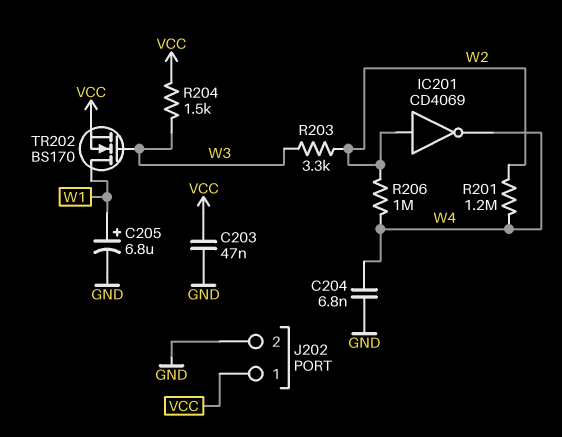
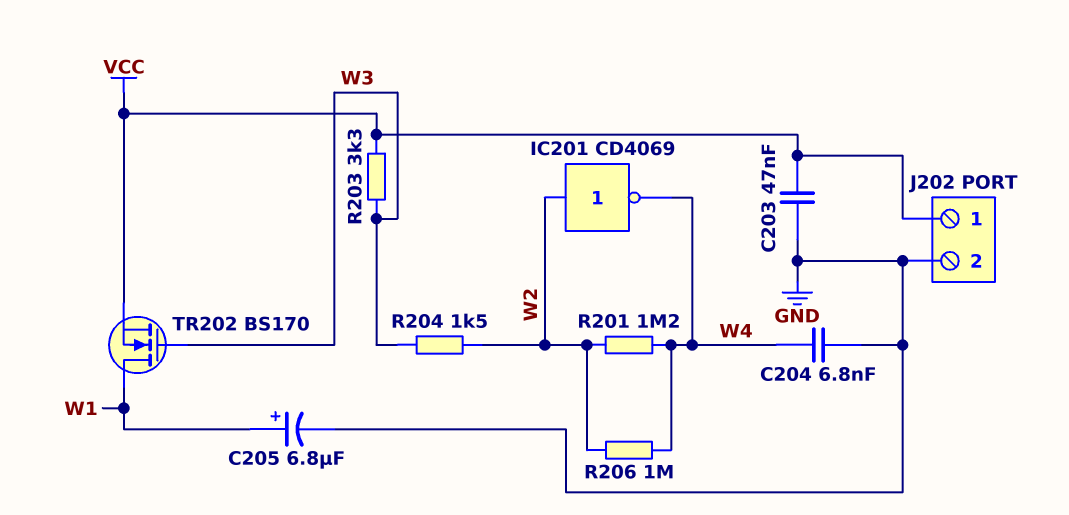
R203: 3.3k (W2, W3) -> 3.3k (VCC, W3)
R204: 1.5k (VCC, W3) -> 1.5k (W2, W3)

